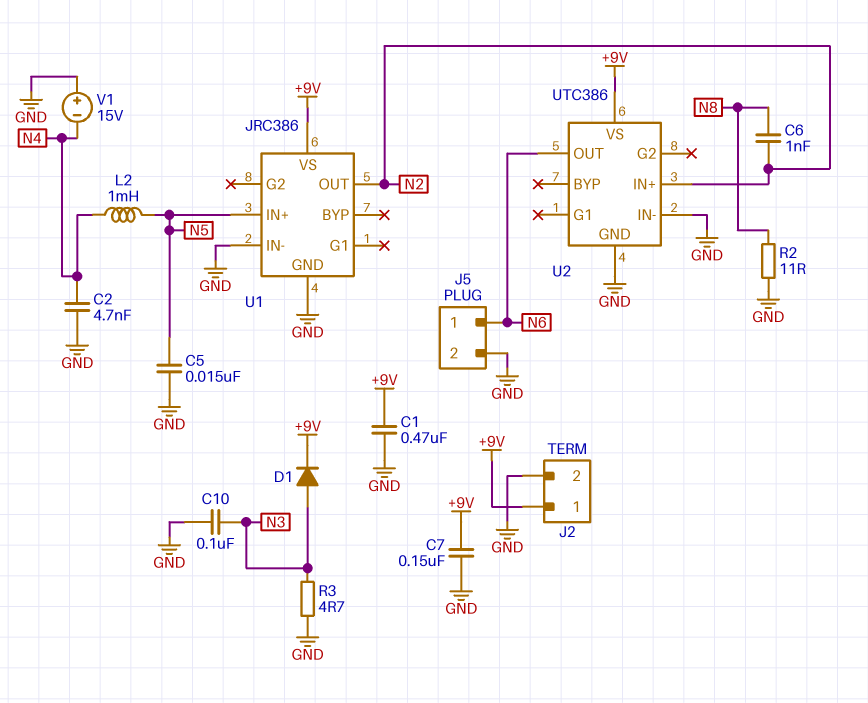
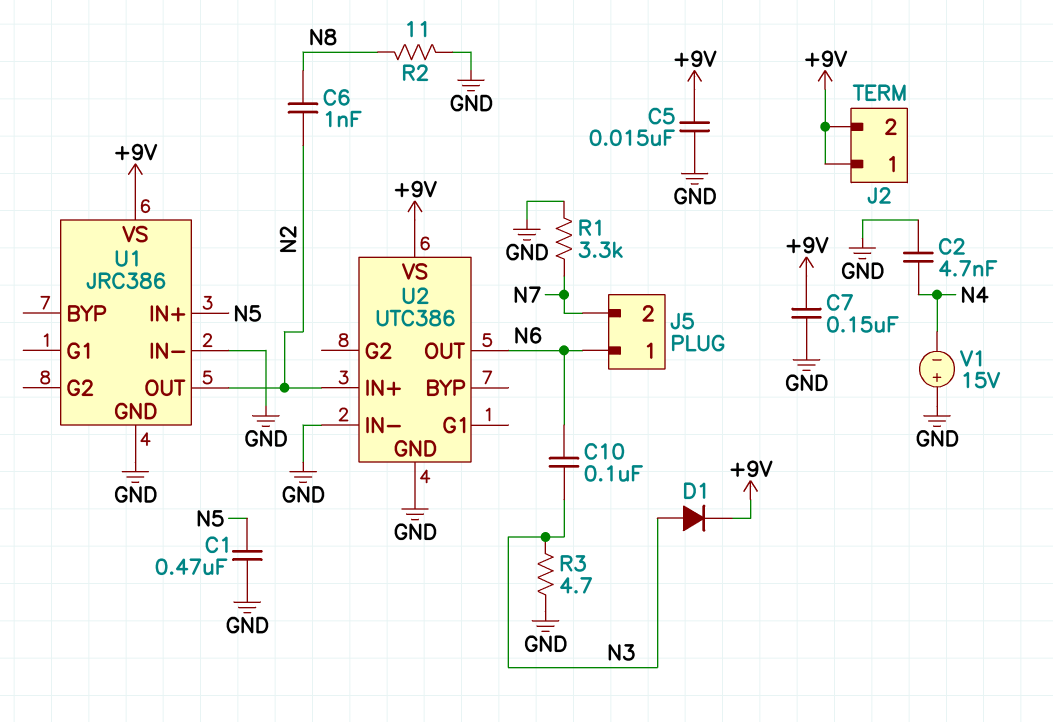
C1: 470nF (+9V, GND) -> 470nF (GND, N5)
C5: 15nF (GND, N5) -> 15nF (+9V, GND)
C10: 100nF (GND, N3) -> 100nF (N3, N6)
J2 pin 2: GND -> +9V
J5 pin 2: GND -> N7
L2: 1mH (N4, N5) -> none
R1: none -> 3.3k (GND, N7)

